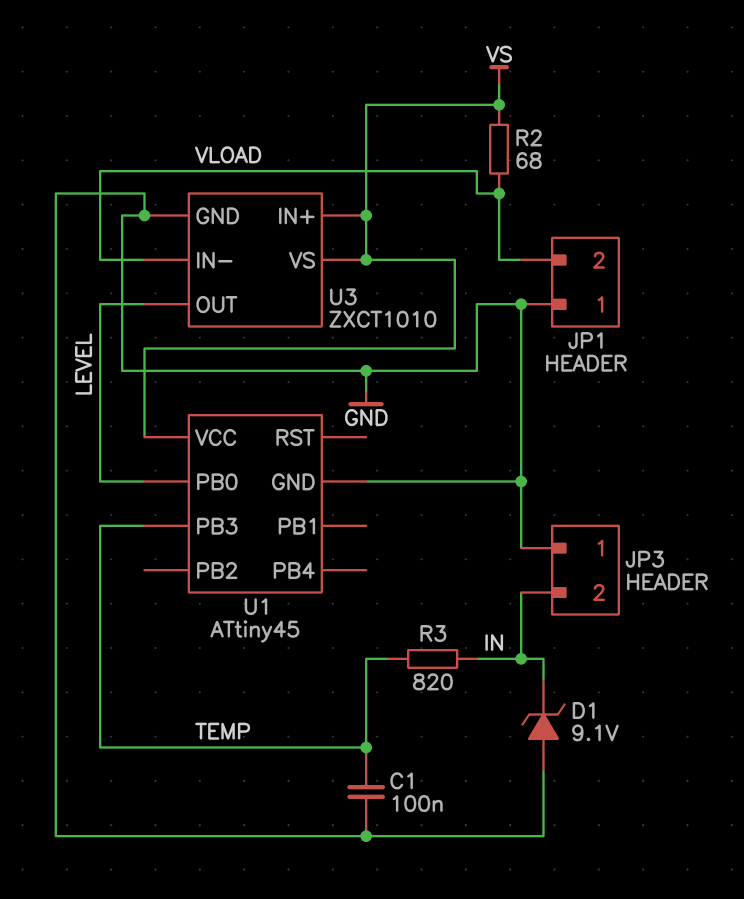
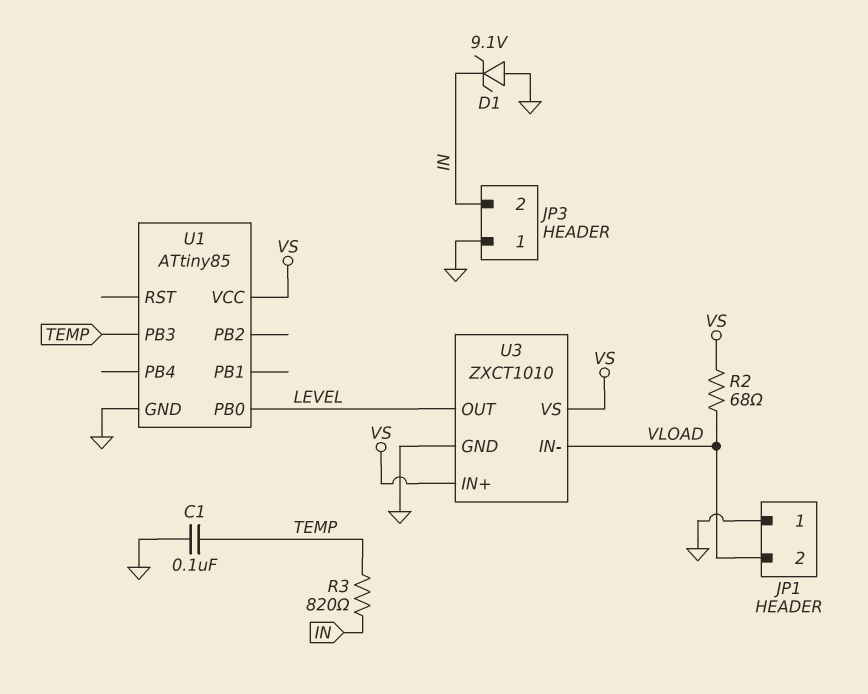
U1: ATtiny45 -> ATtiny85

